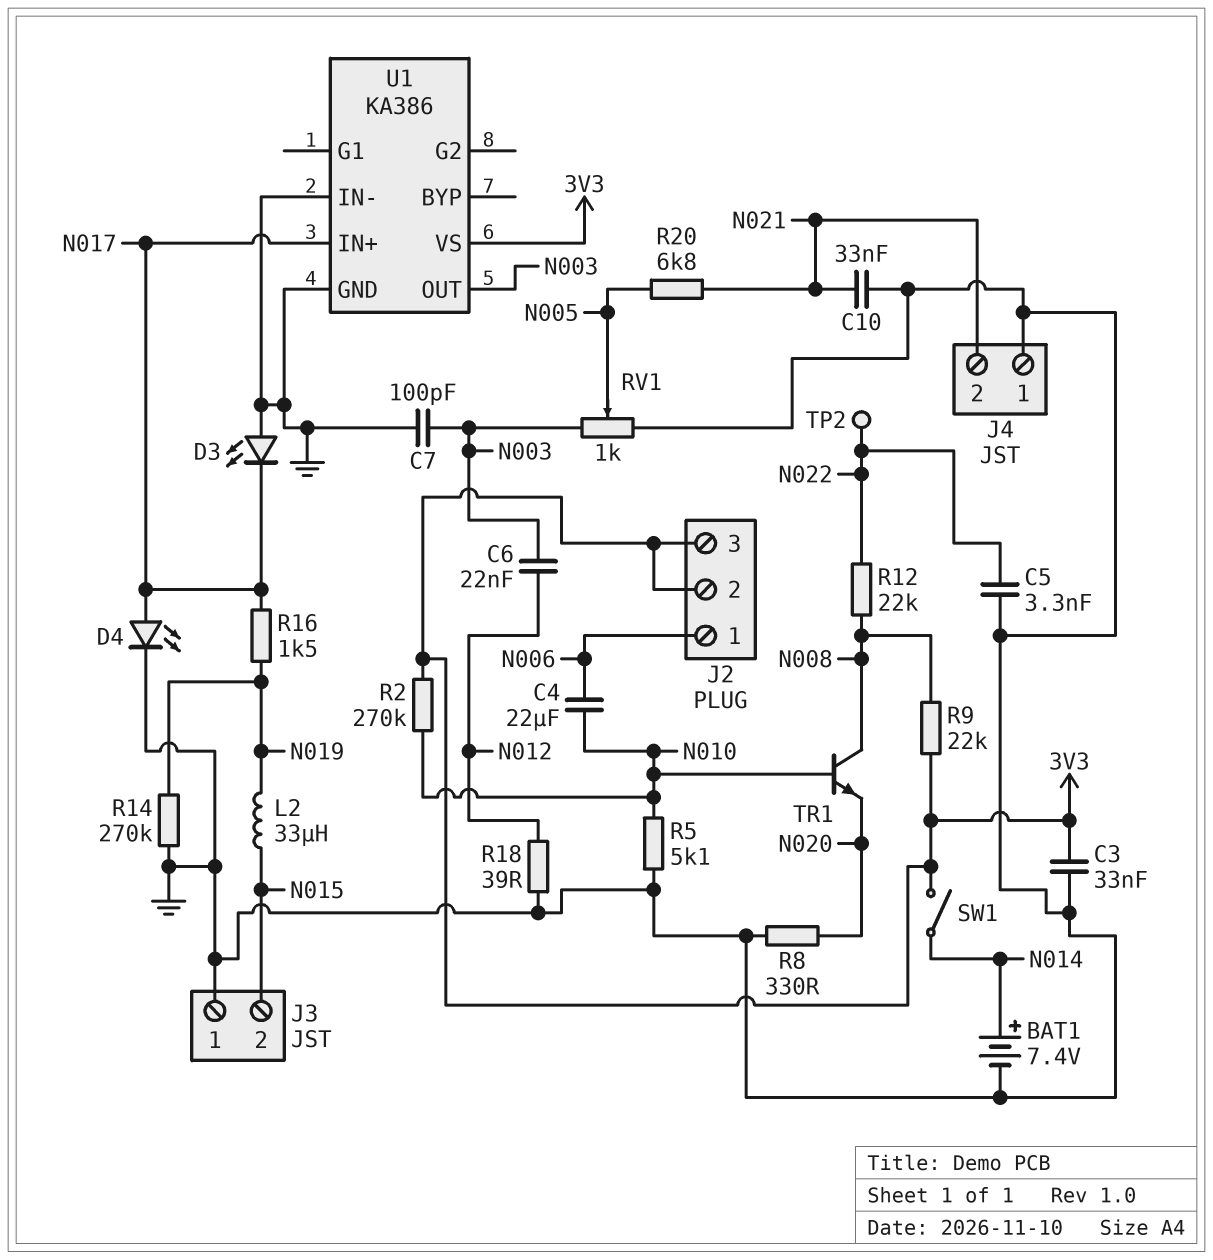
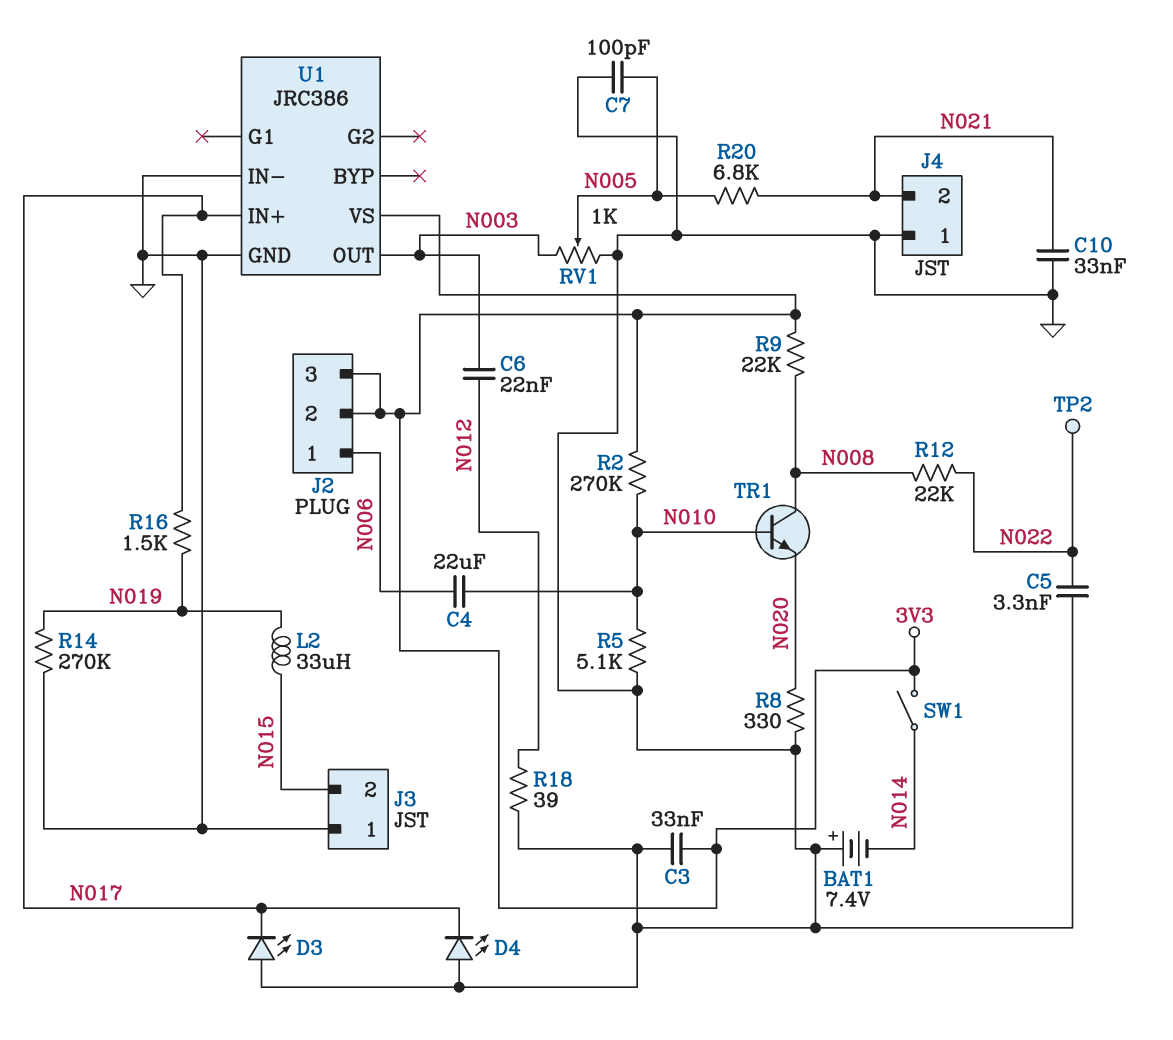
BAT1: 7.4V (plus N014, minus GND) -> 7.4V (plus GND, minus N014)
C7: 100pF (GND, N003) -> 100pF (GND, N005)
D4: LED (A N017, K GND) -> LED (A GND, K N017)
U1: KA386 -> JRC386

